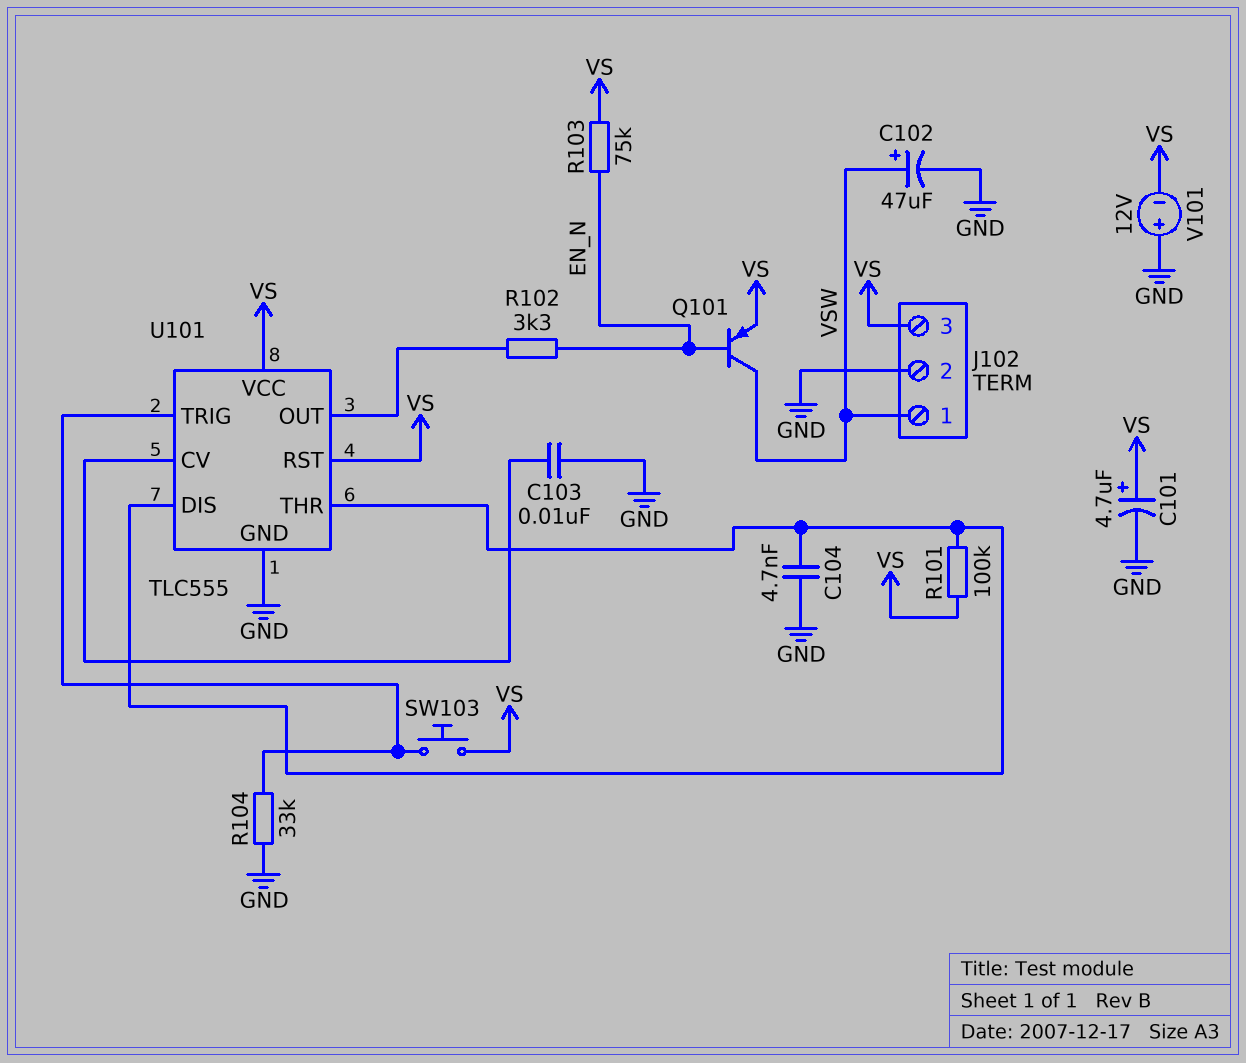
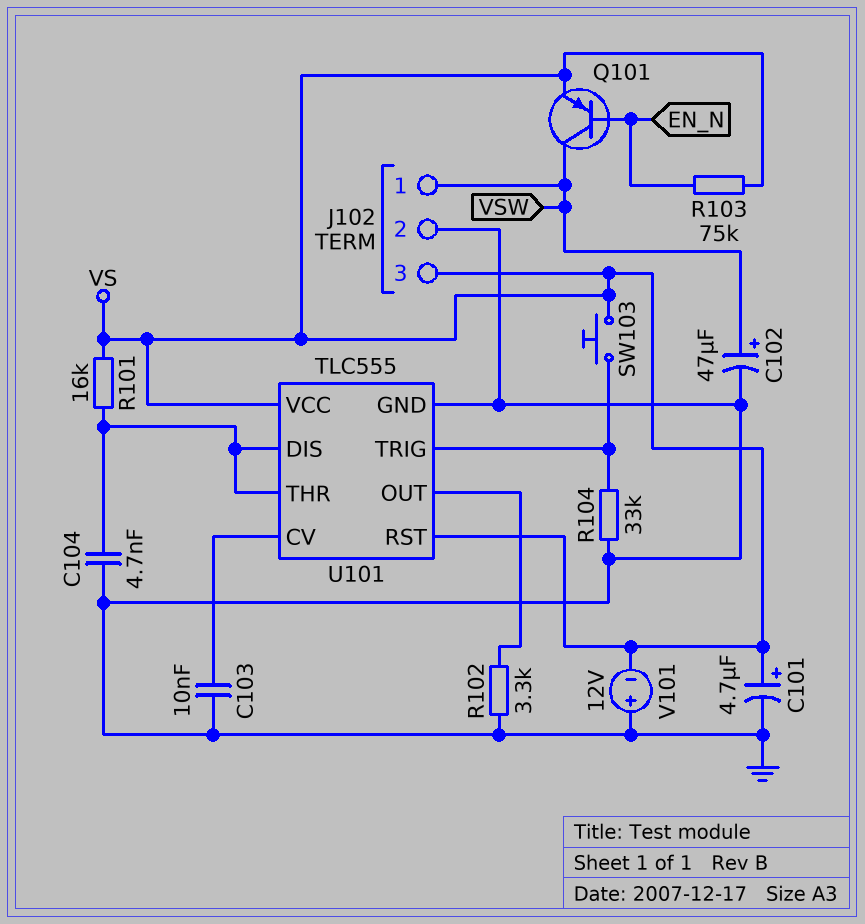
R101: 100k (U101/DIS, VS) -> 16k (U101/DIS, VS)
R102: 3.3k (EN_N, U101/OUT) -> 3.3k (GND, U101/OUT)

